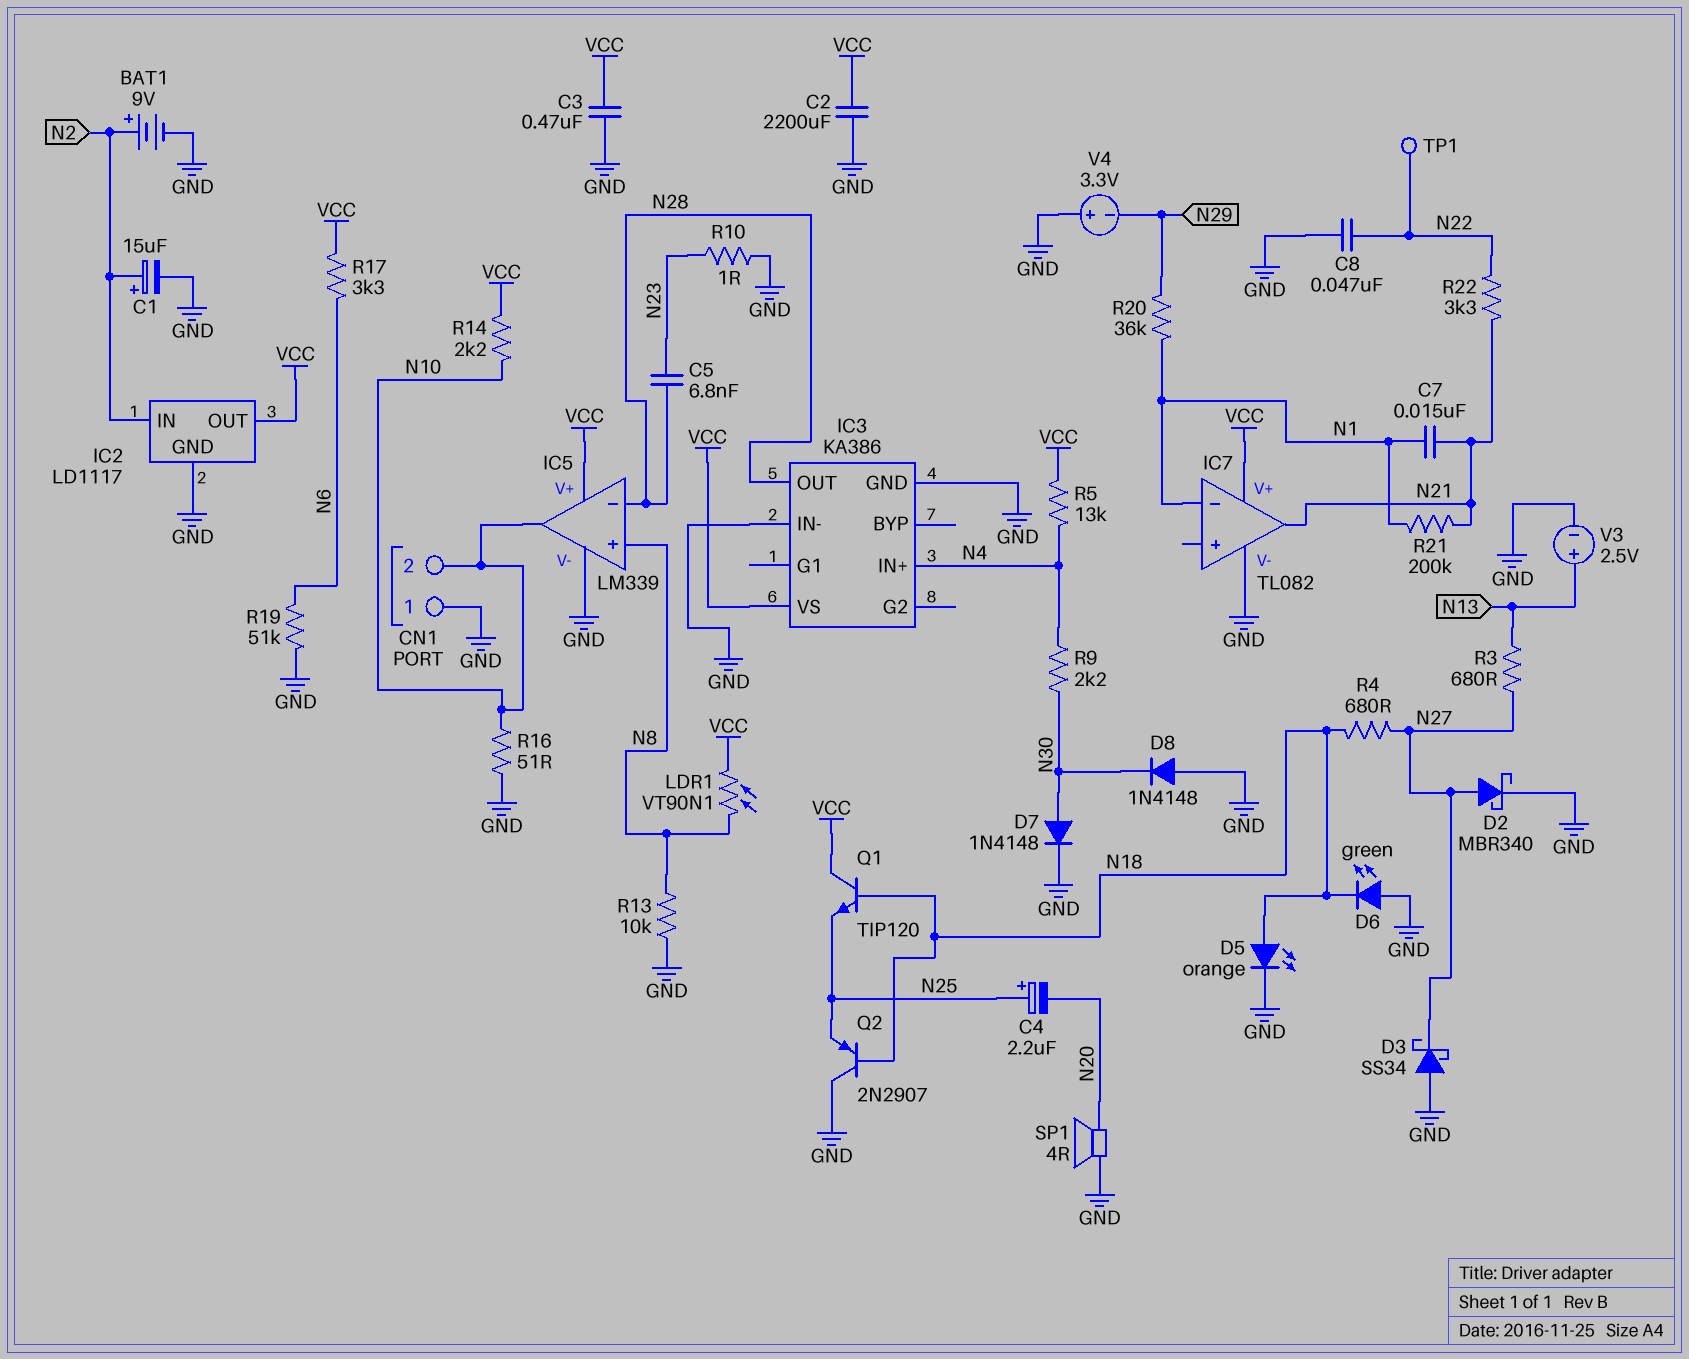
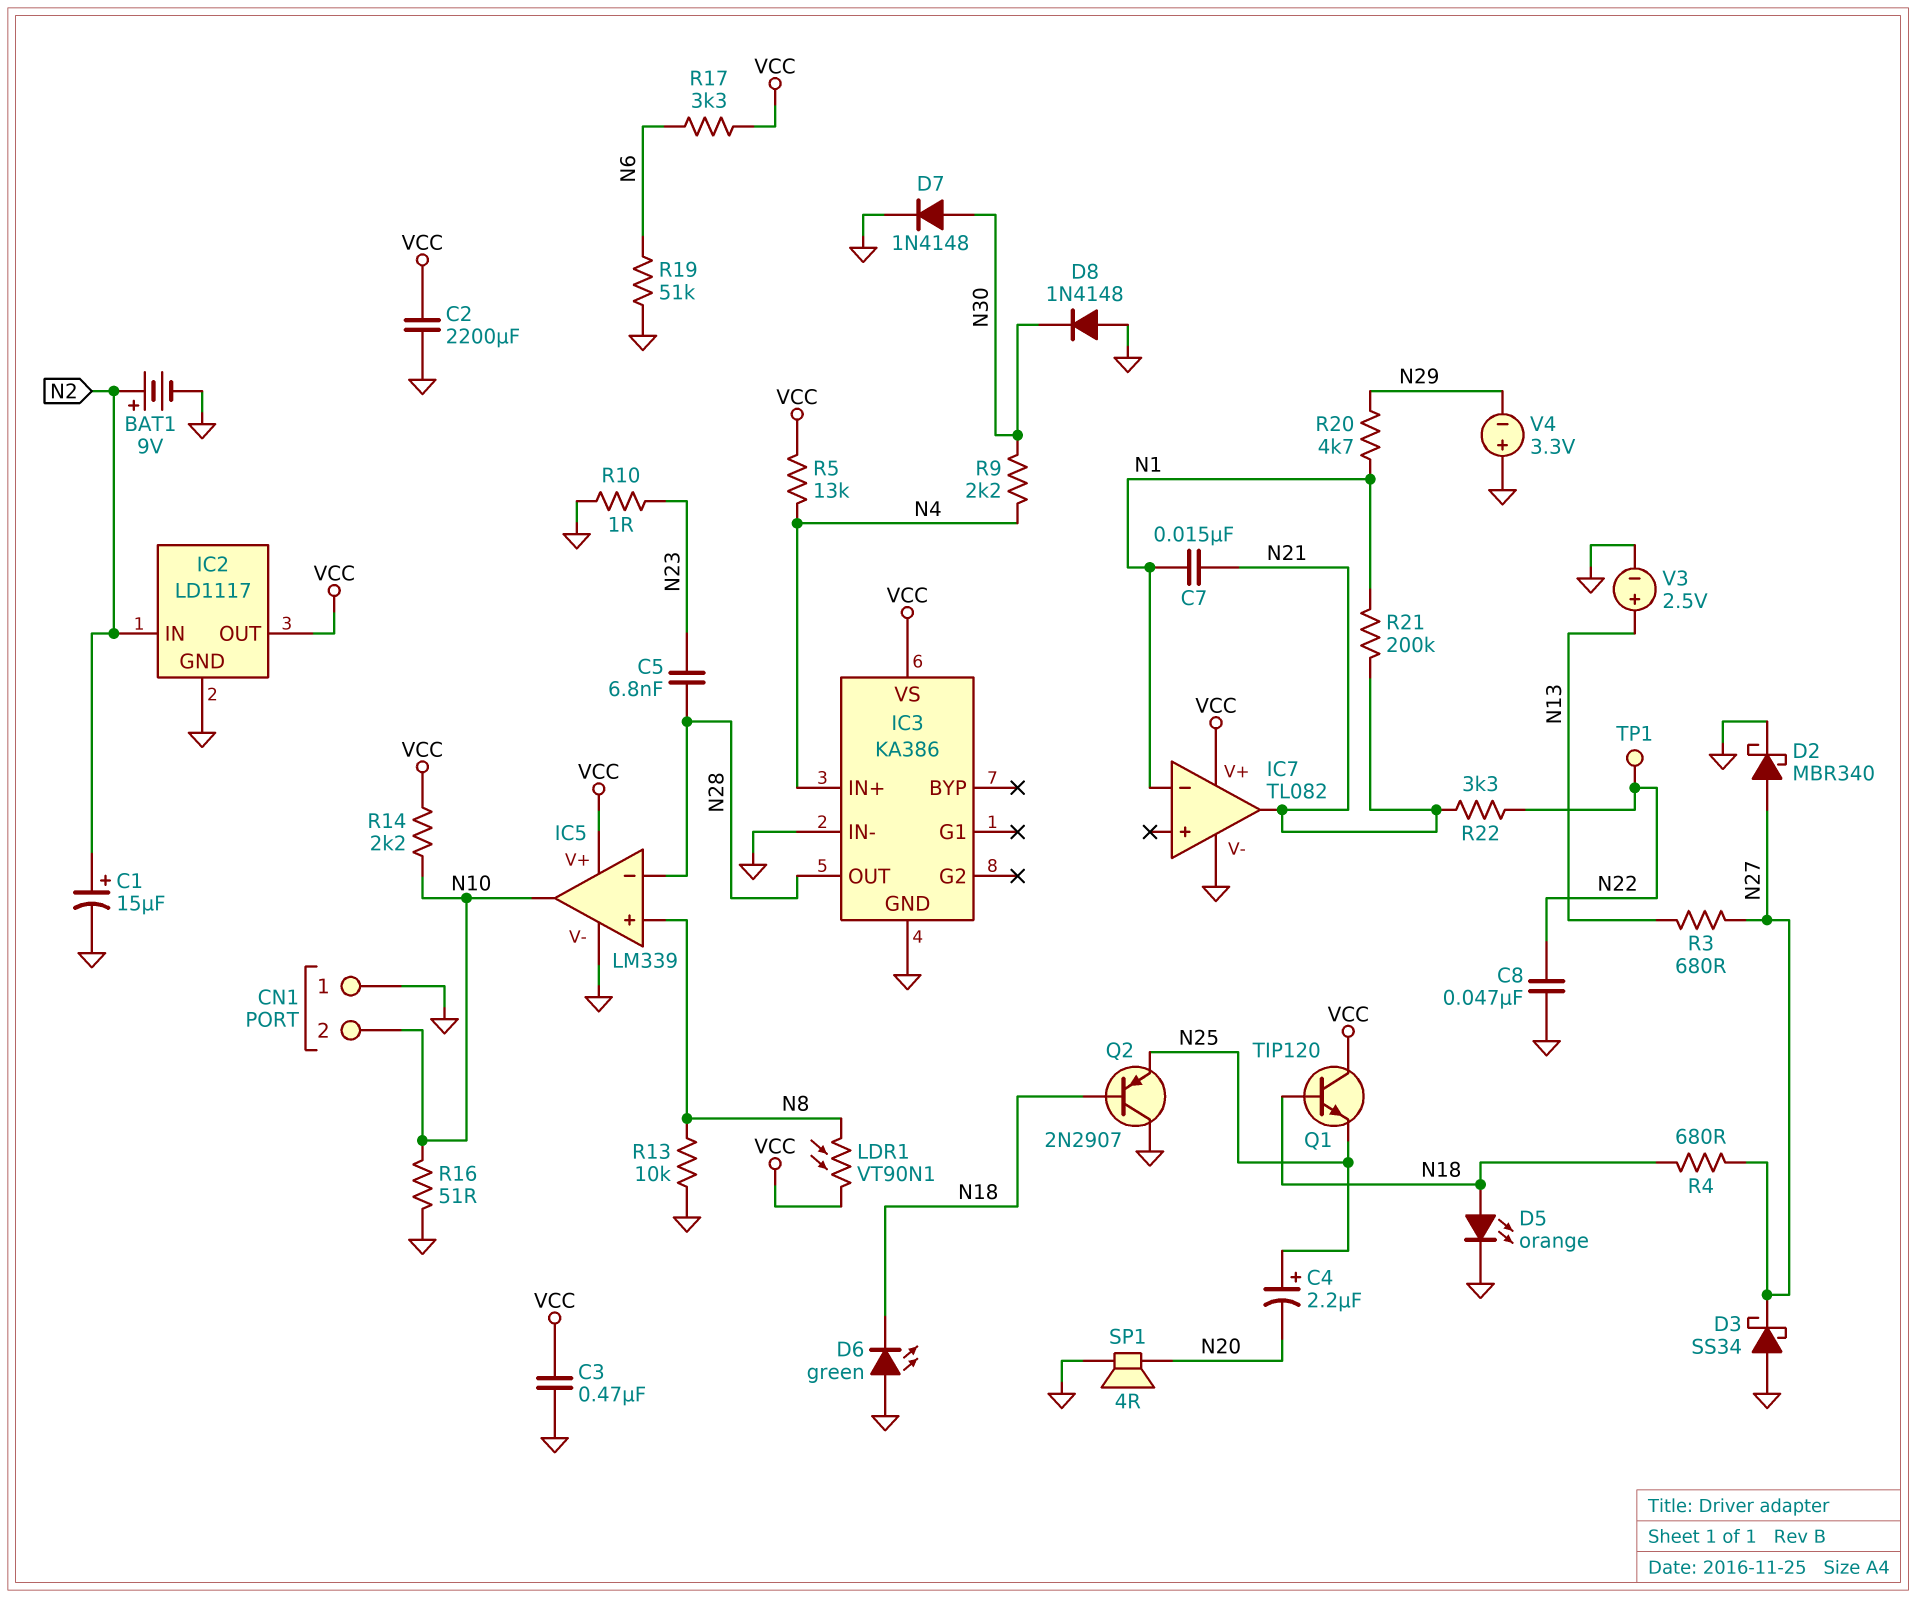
R20: 36k (N1, N29) -> 4.7k (N1, N29)

